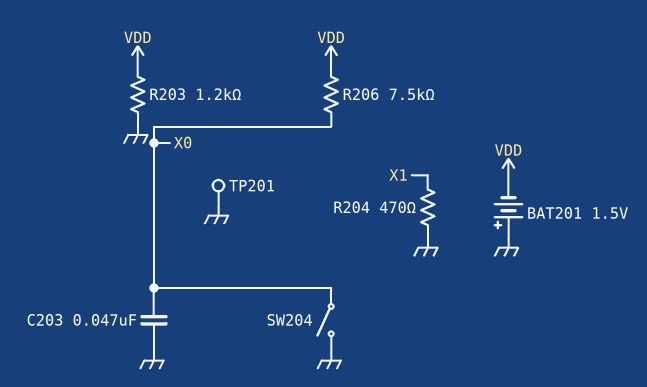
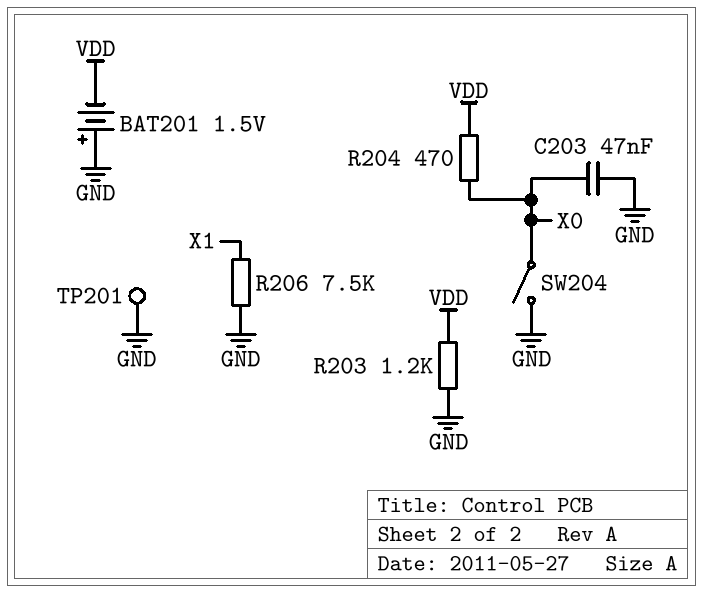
R204: 470 (GND, X1) -> 470 (VDD, X0)
R206: 7.5k (VDD, X0) -> 7.5k (GND, X1)

